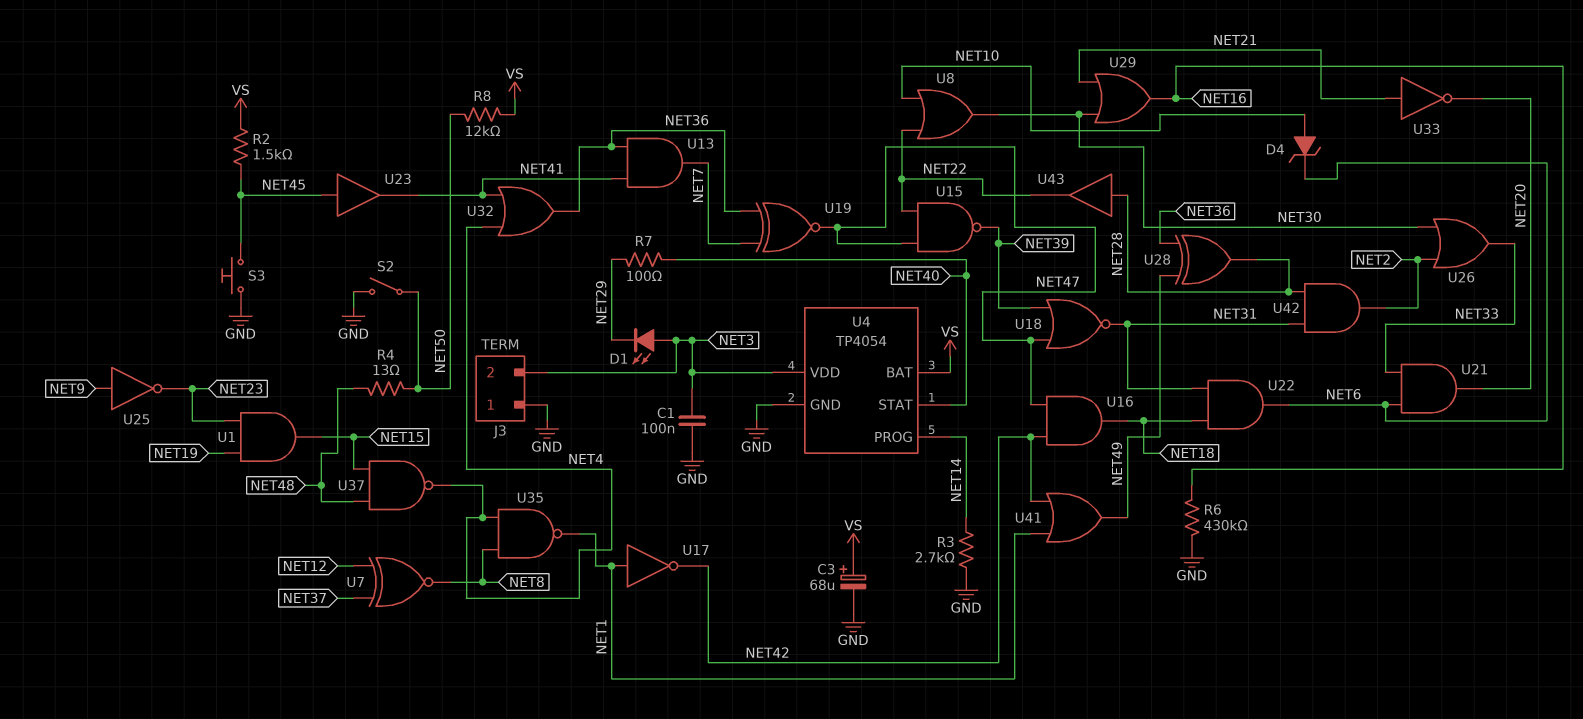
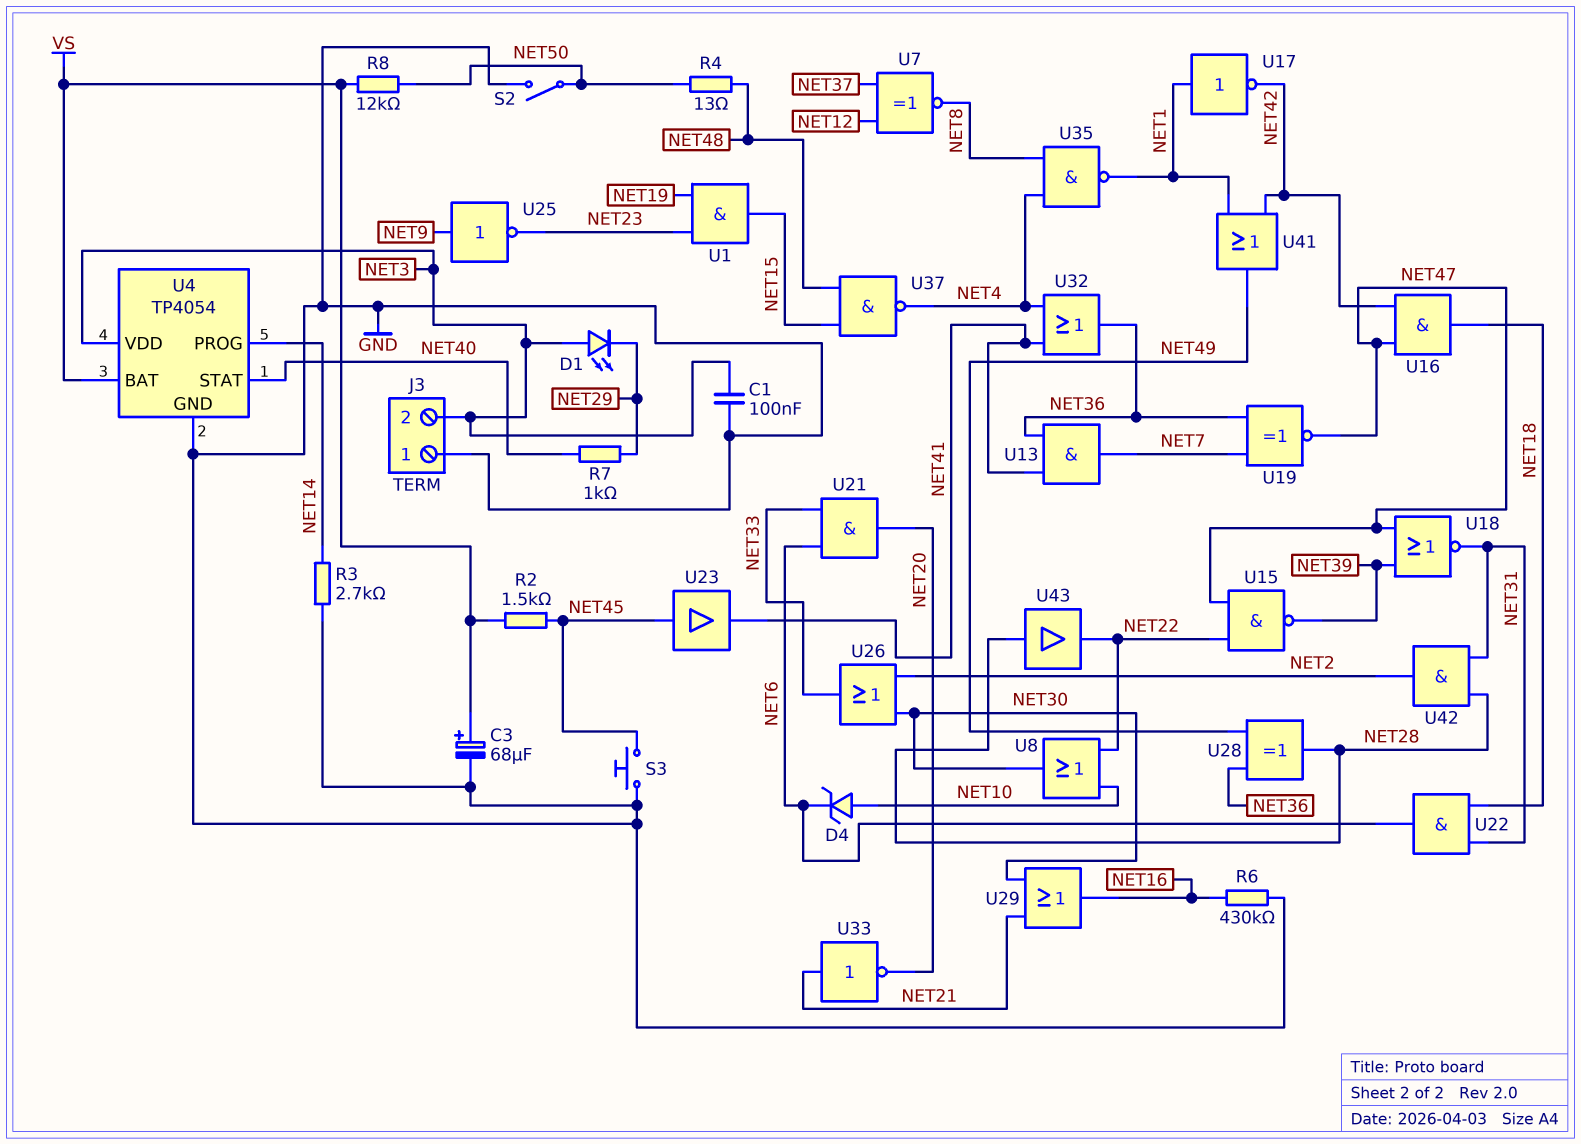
R7: 100 (NET29, NET40) -> 1k (NET29, NET40)

